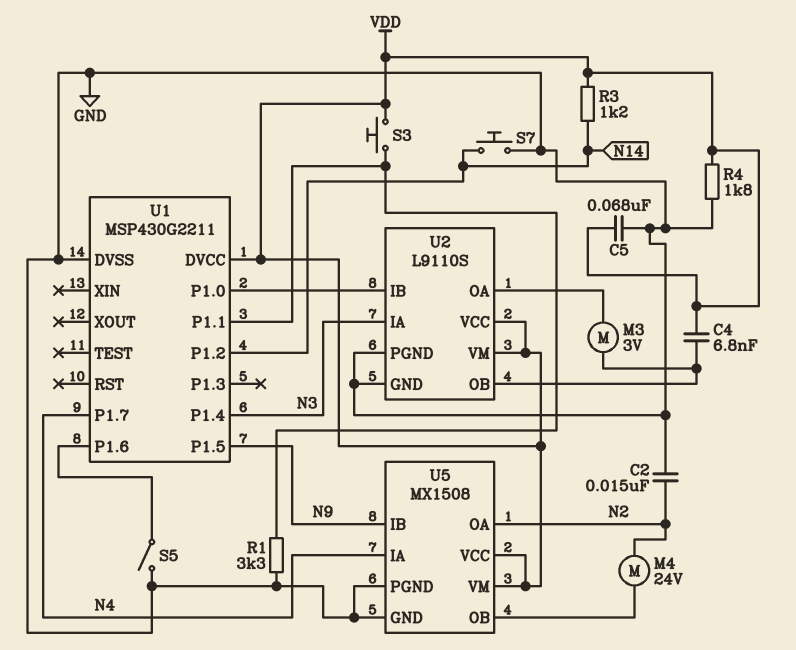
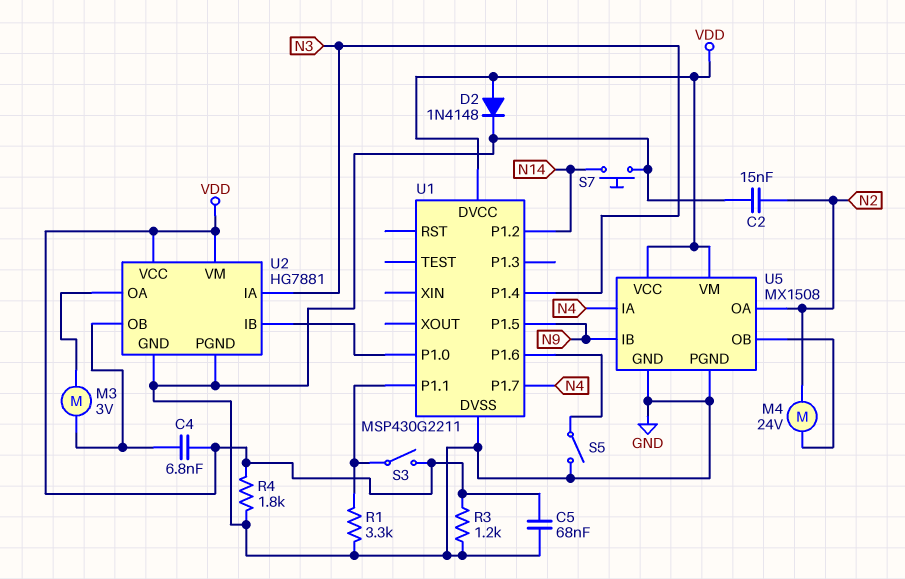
D2: none -> diode 1N4148 (A VDD, K GND)
R3: 1.2k (N14, VDD) -> 1.2k (GND, VDD)
S3: button (U1/P1.1, VDD) -> switch (U1/P1.1, VDD)
U2: L9110S -> HG7881

